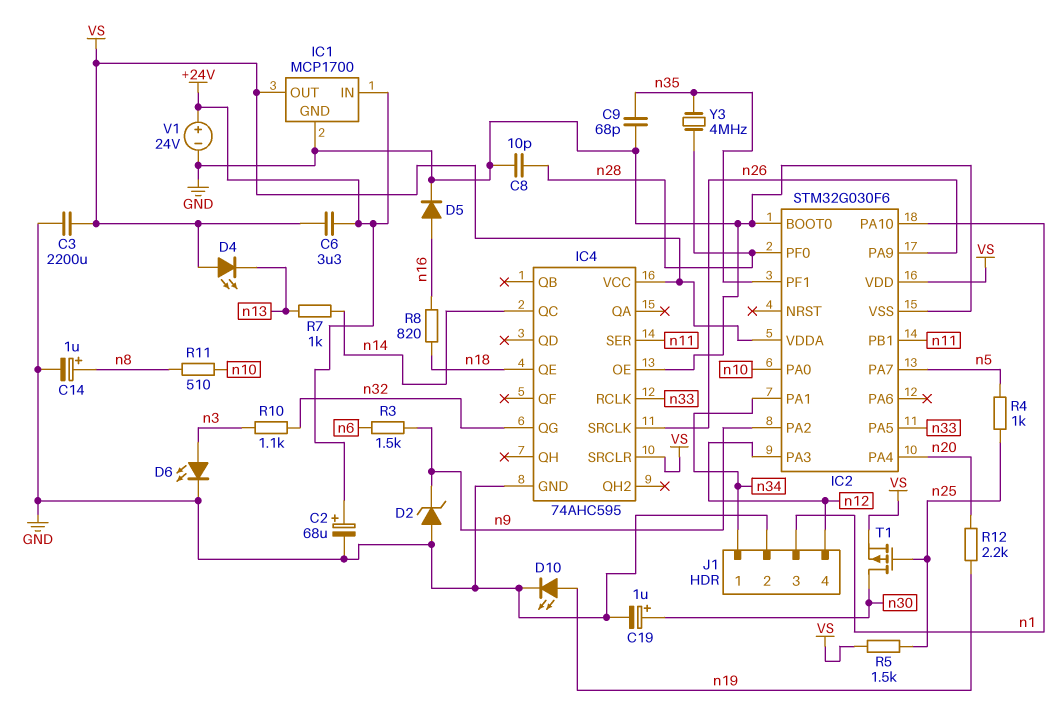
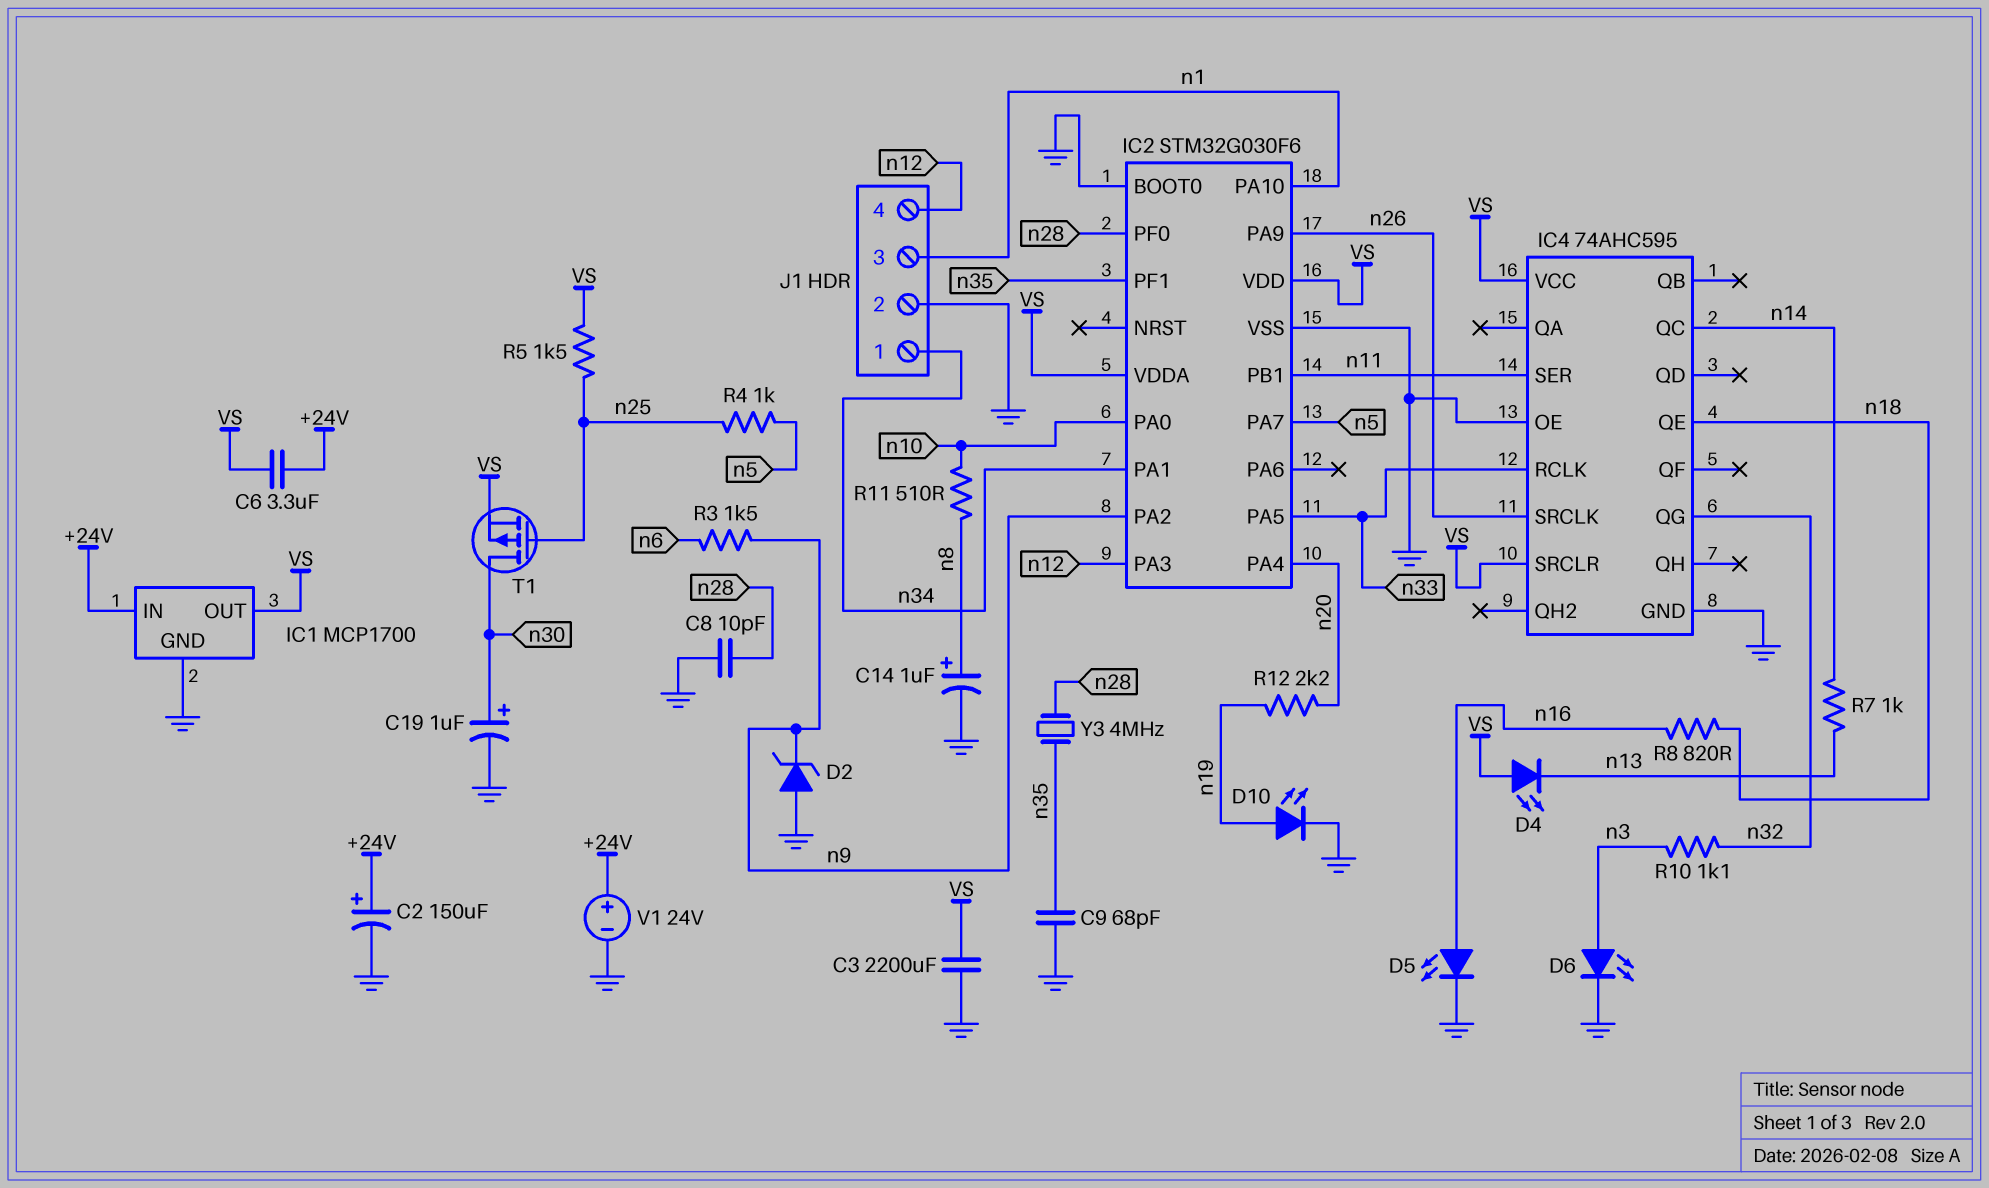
C2: 68uF (plus +24V, minus GND) -> 150uF (plus +24V, minus GND)
D5: diode (A n16, K GND) -> LED (A n16, K GND)

